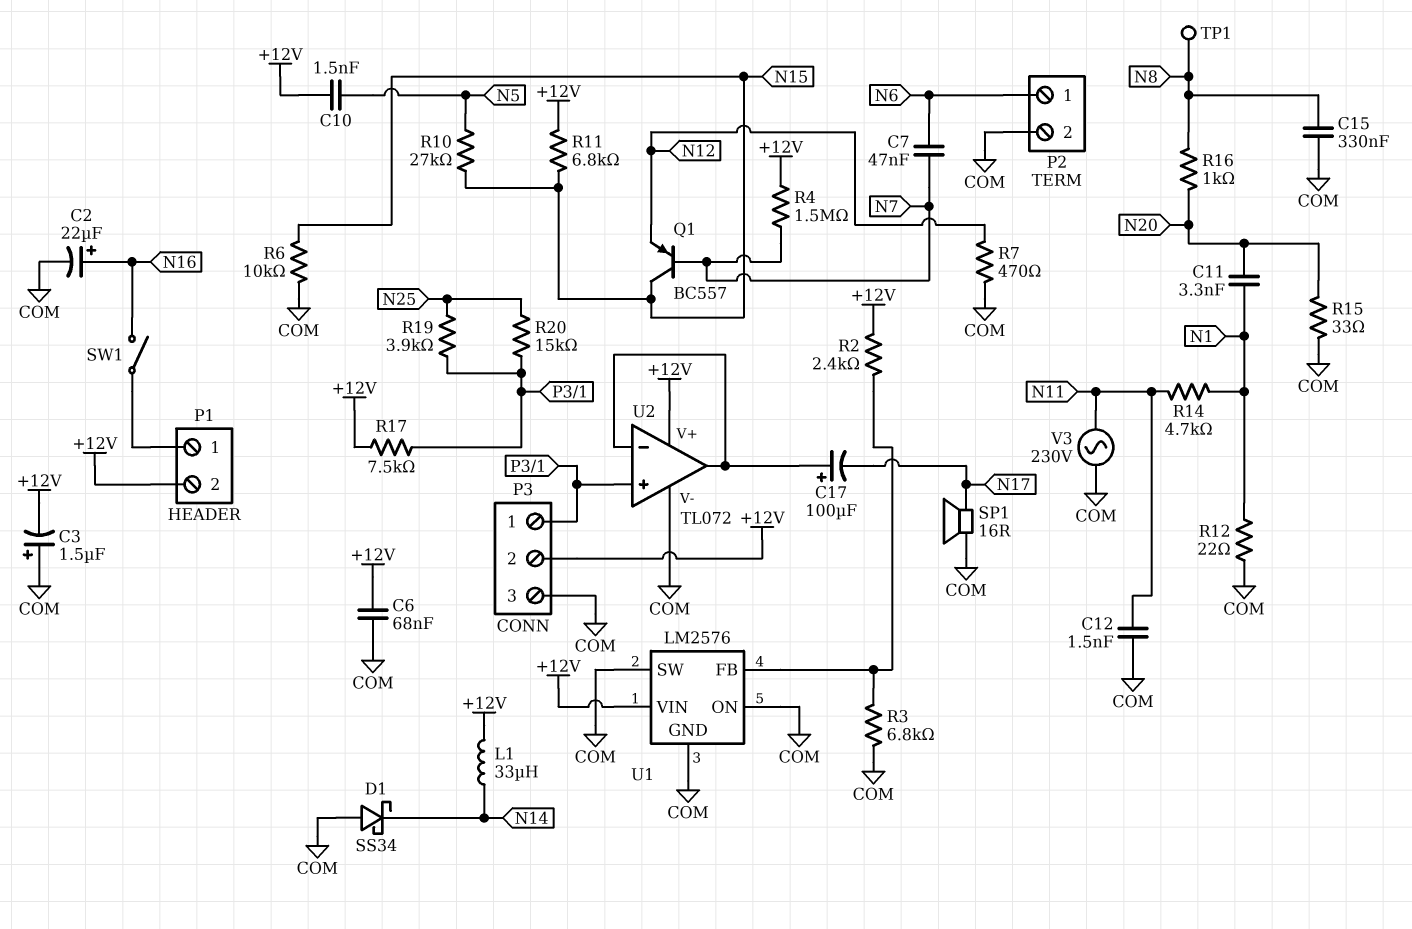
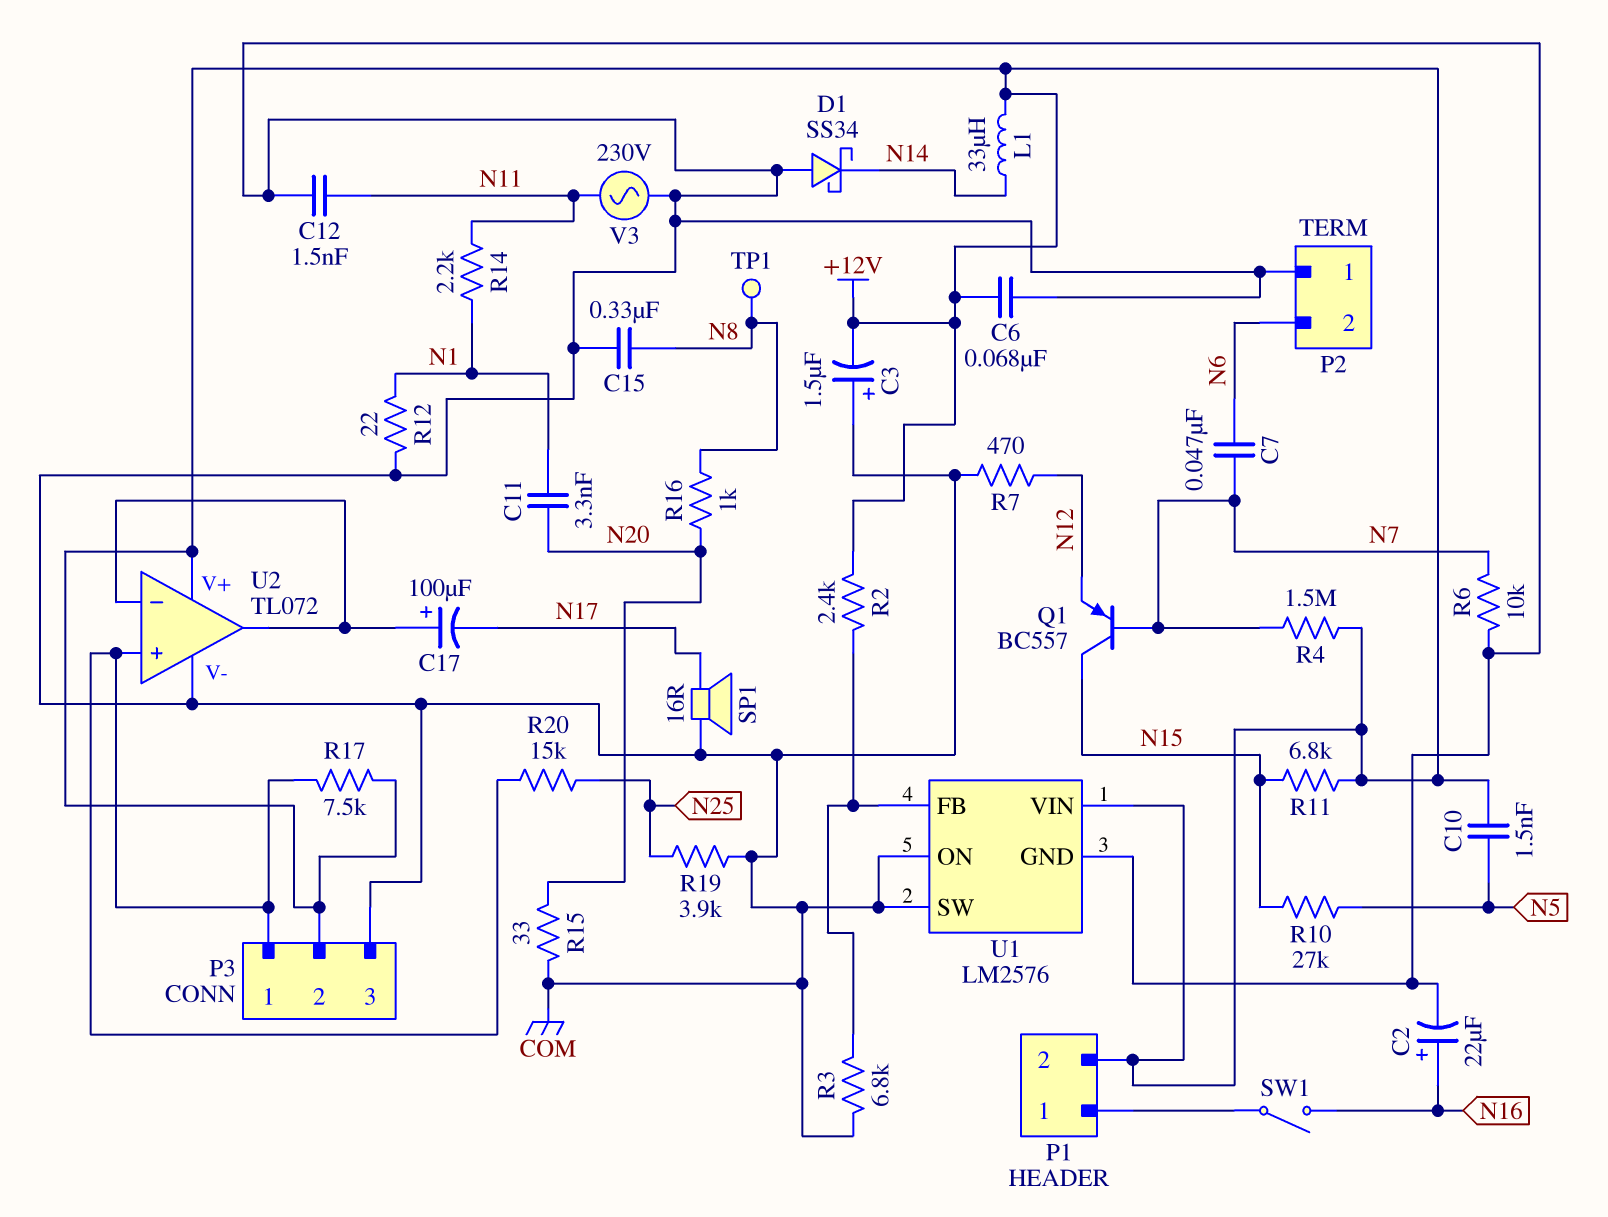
P2 pin 1: N6 -> COM
P2 pin 2: COM -> N6
R6: 10k (COM, N15) -> 10k (COM, N7)
R14: 4.7k (N1, N11) -> 2.2k (N1, N11)
R19: 3.9k (N25, P3/1) -> 3.9k (COM, N25)

